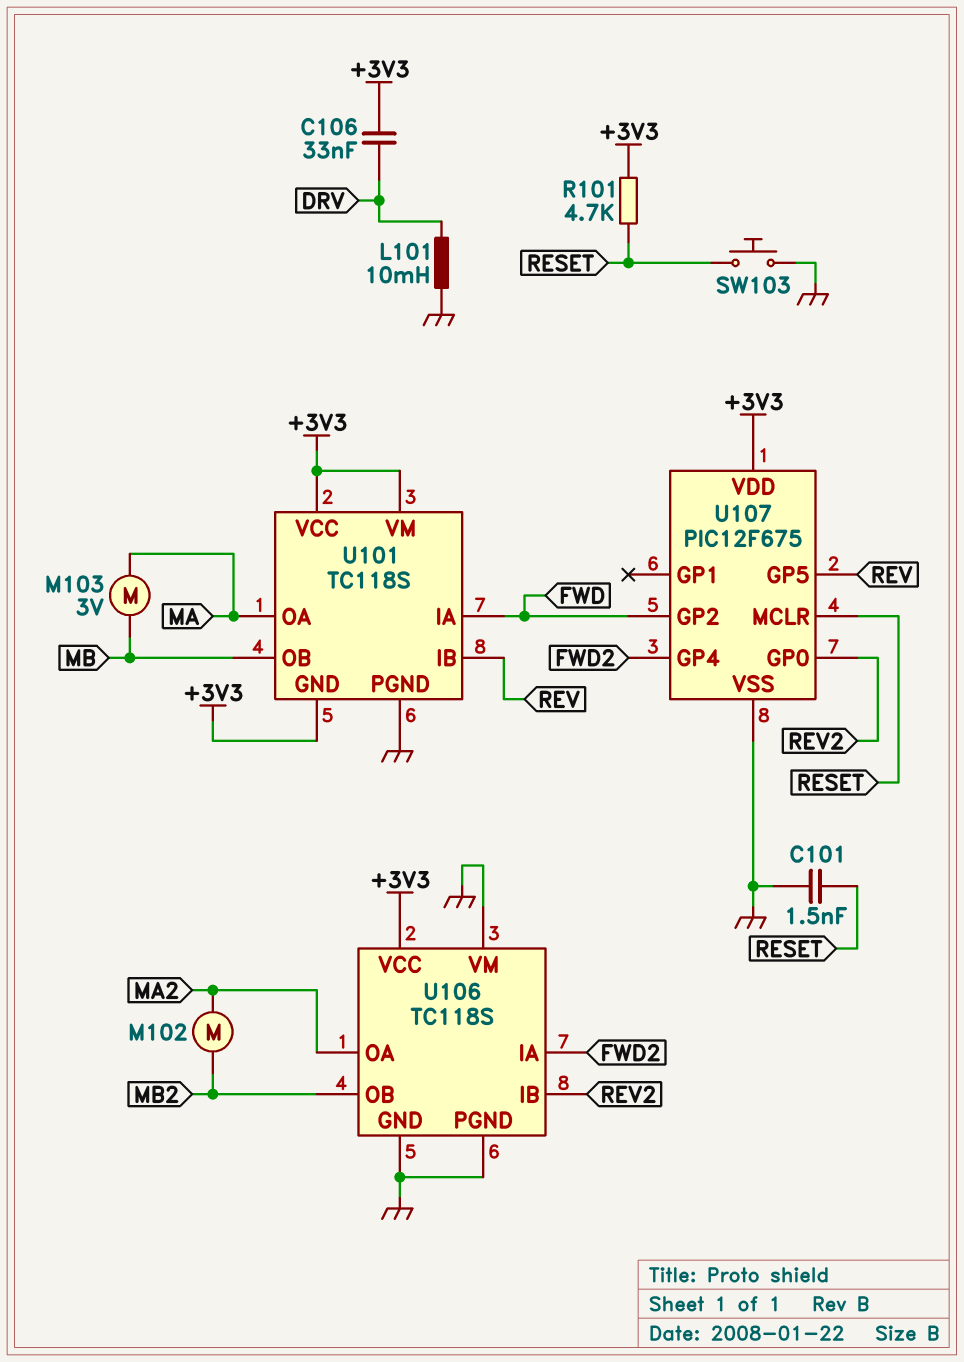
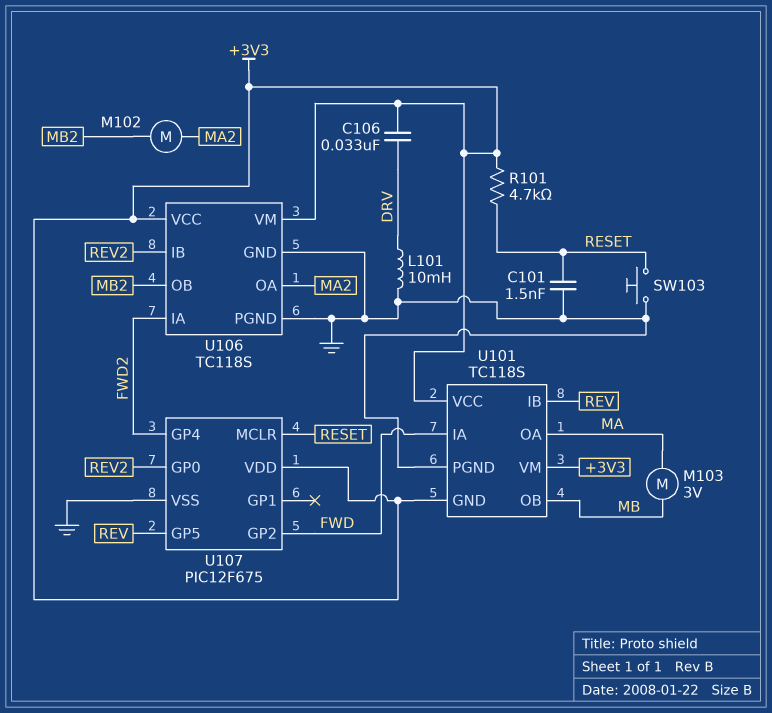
U106 pin VM: GND -> +3V3

